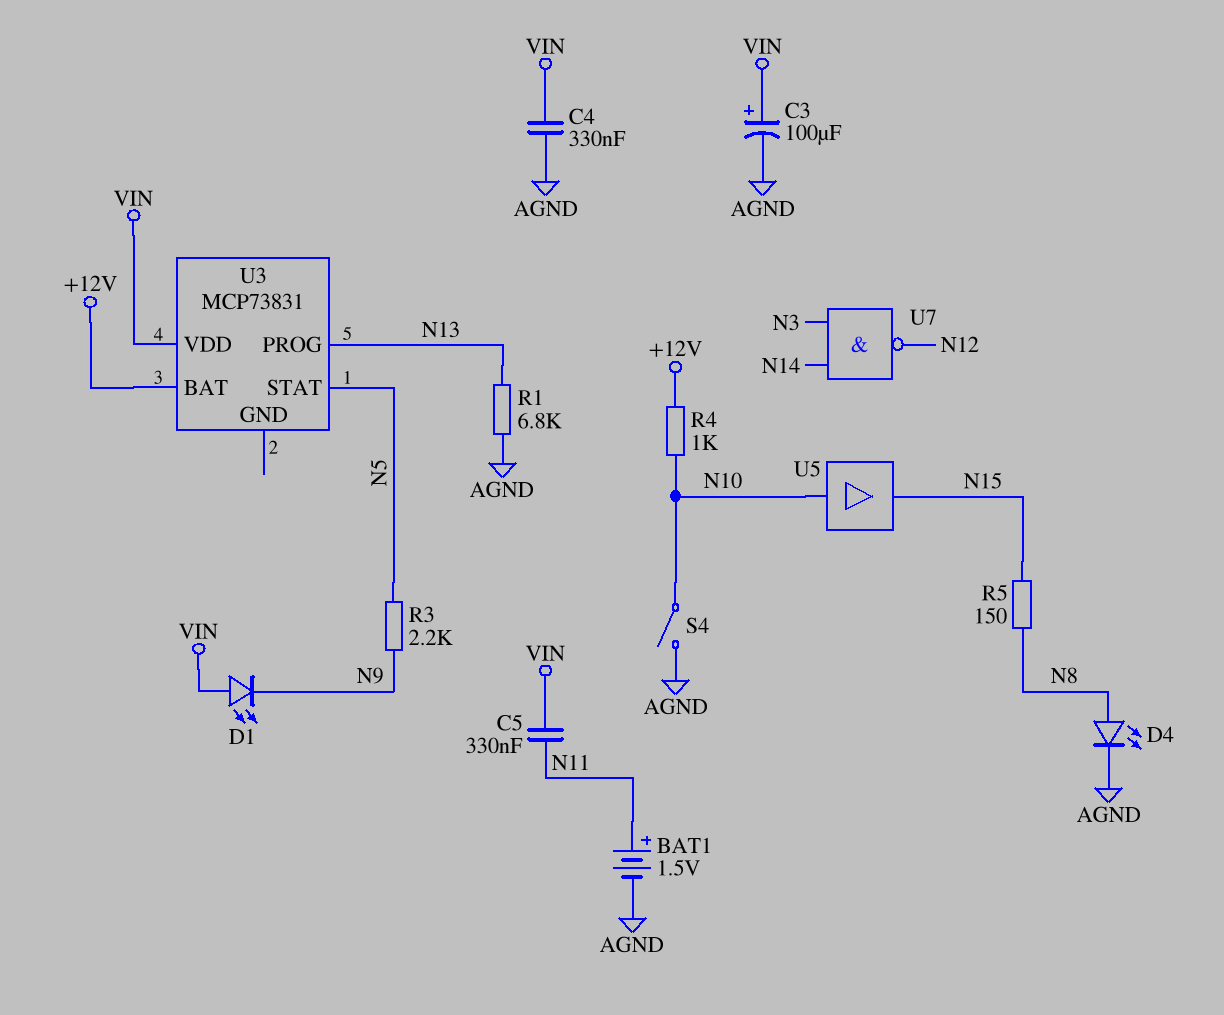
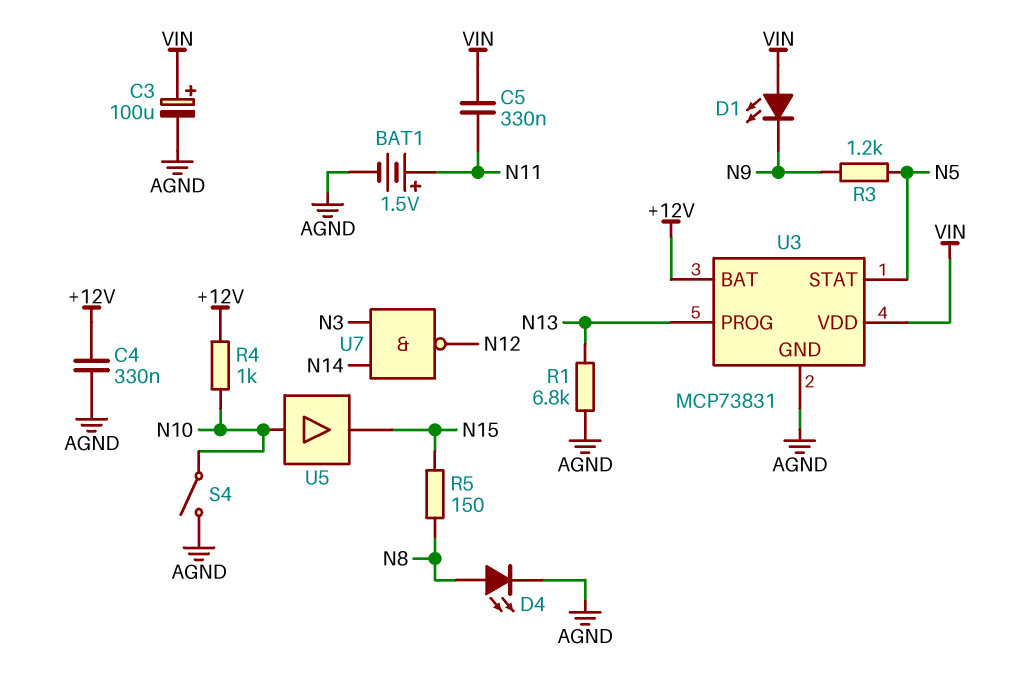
C4: 330nF (AGND, VIN) -> 330nF (+12V, AGND)
R3: 2.2k (N5, N9) -> 1.2k (N5, N9)
U3 pin GND: none -> AGND

